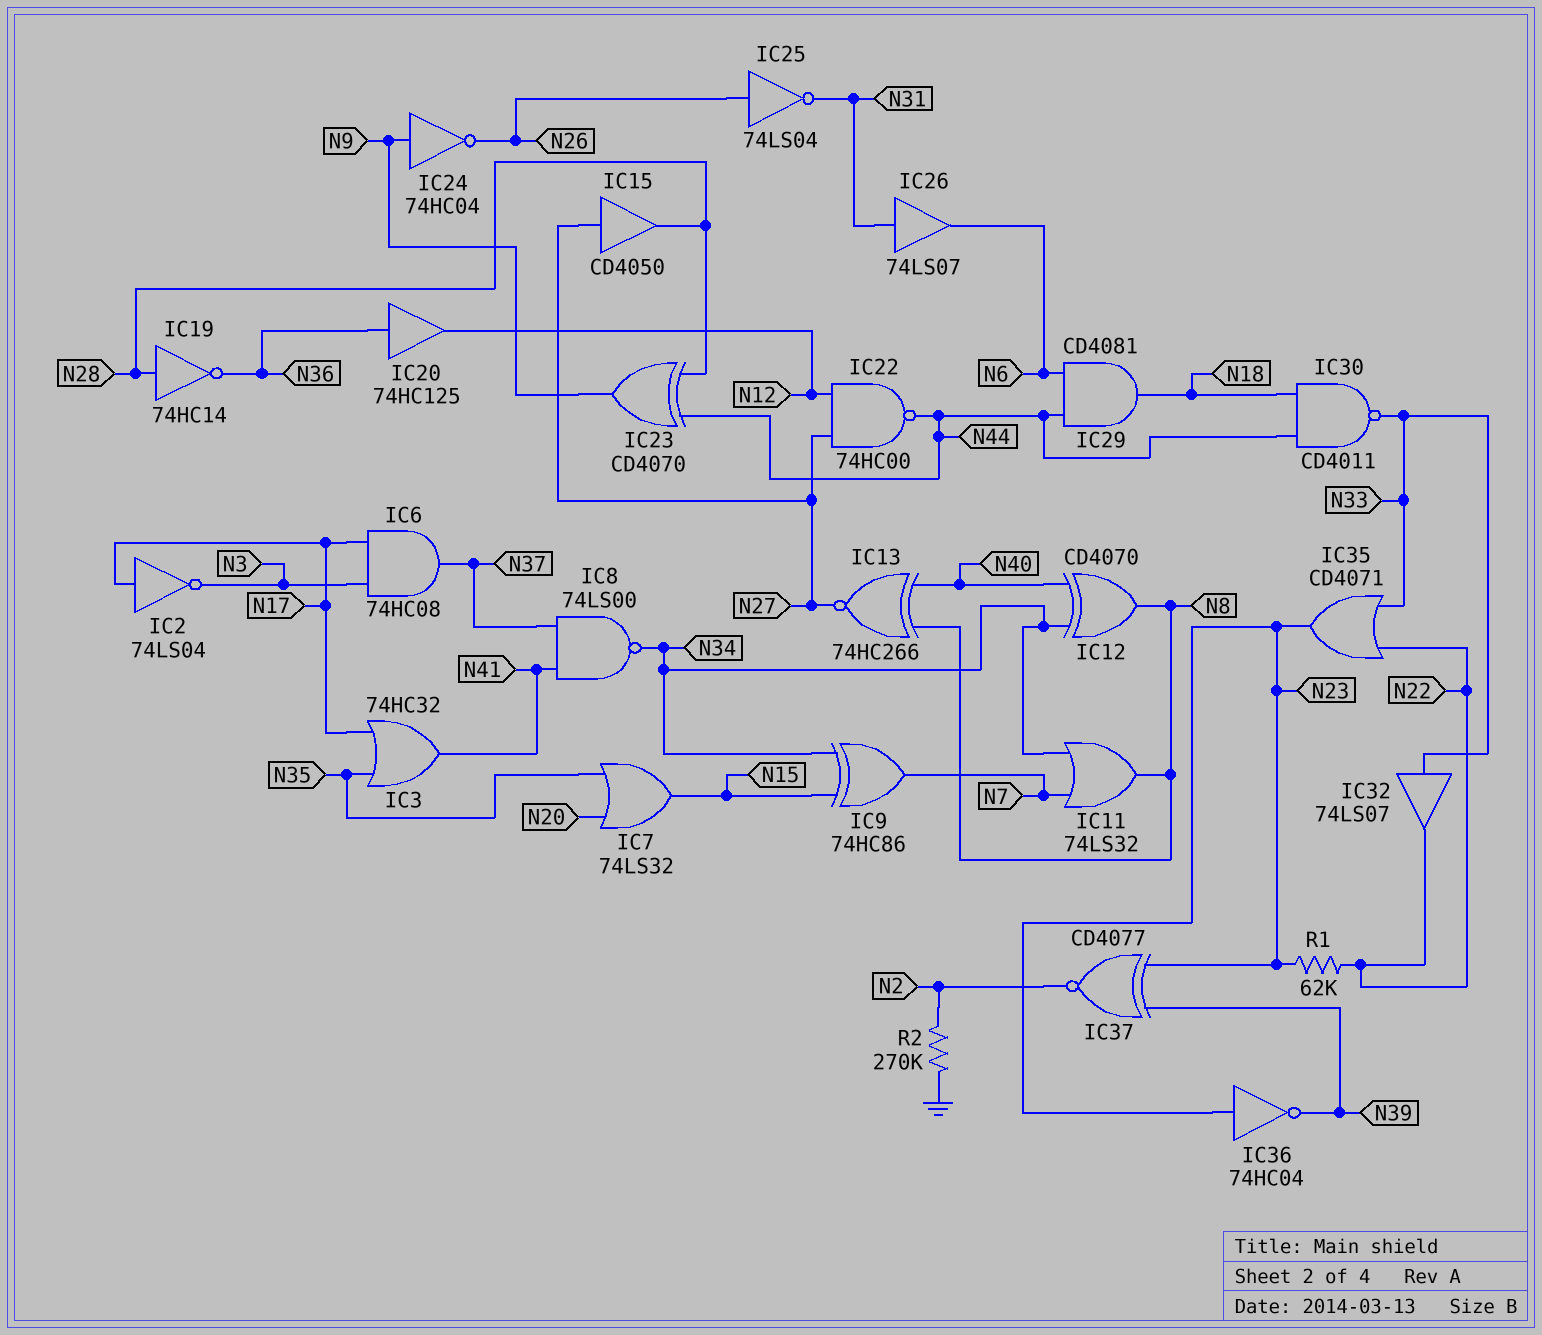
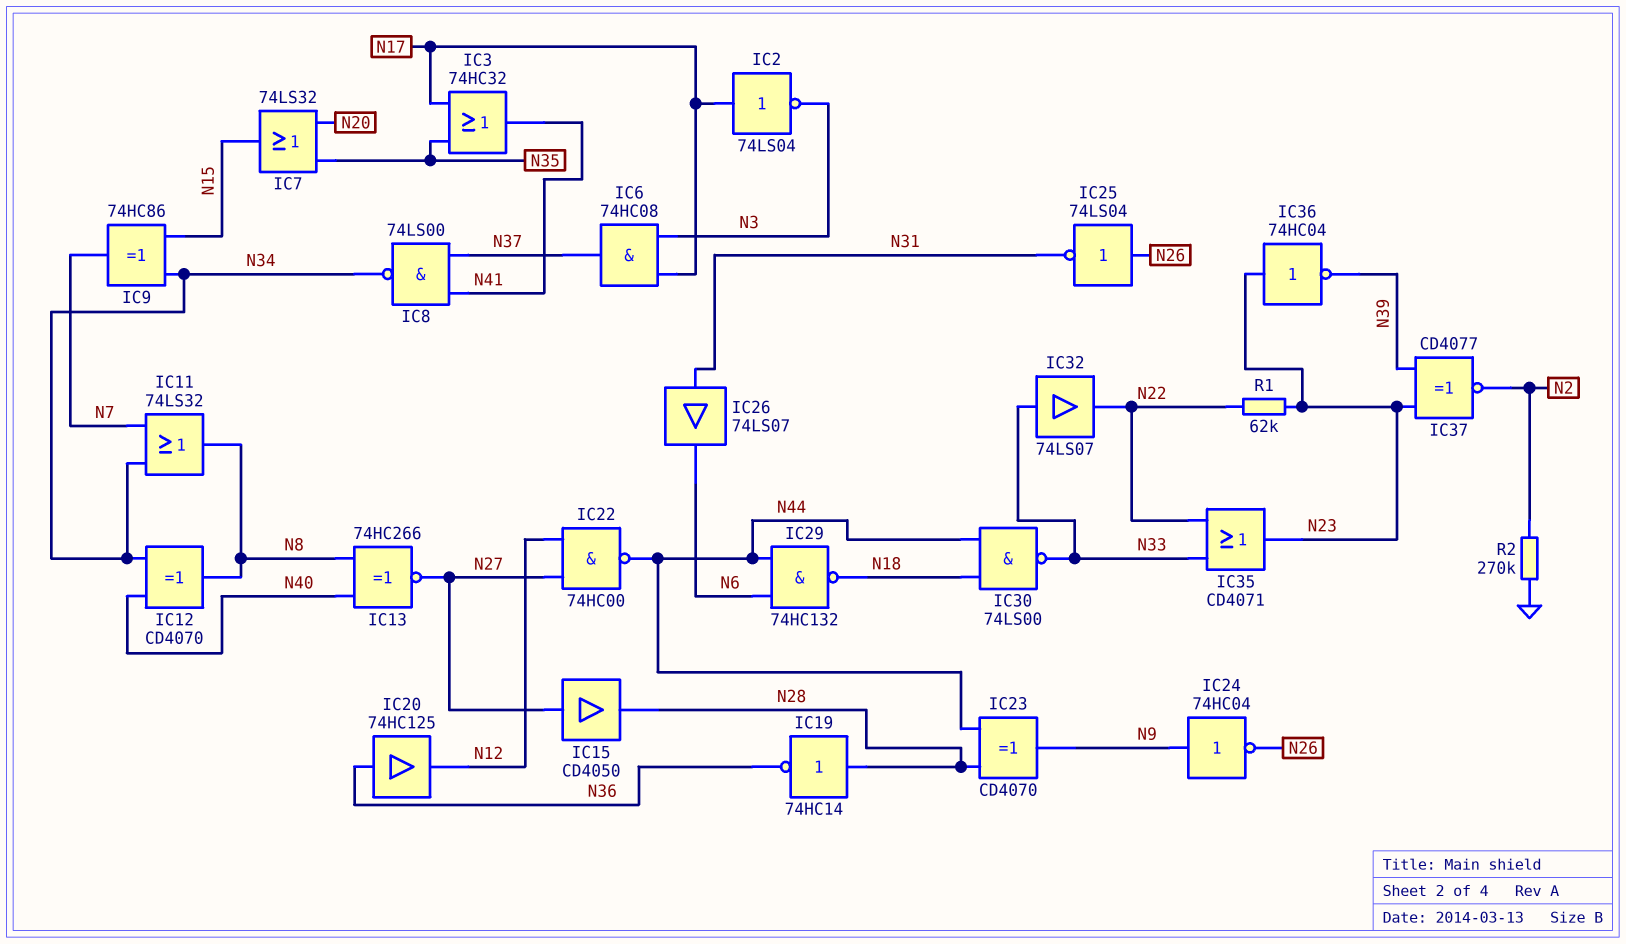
IC29: AND CD4081 (in N6, in N44, out N18) -> NAND 74HC132 (in N6, in N44, out N18)
IC30: NAND CD4011 (in N18, in N44, out N33) -> NAND 74LS00 (in N18, in N44, out N33)

